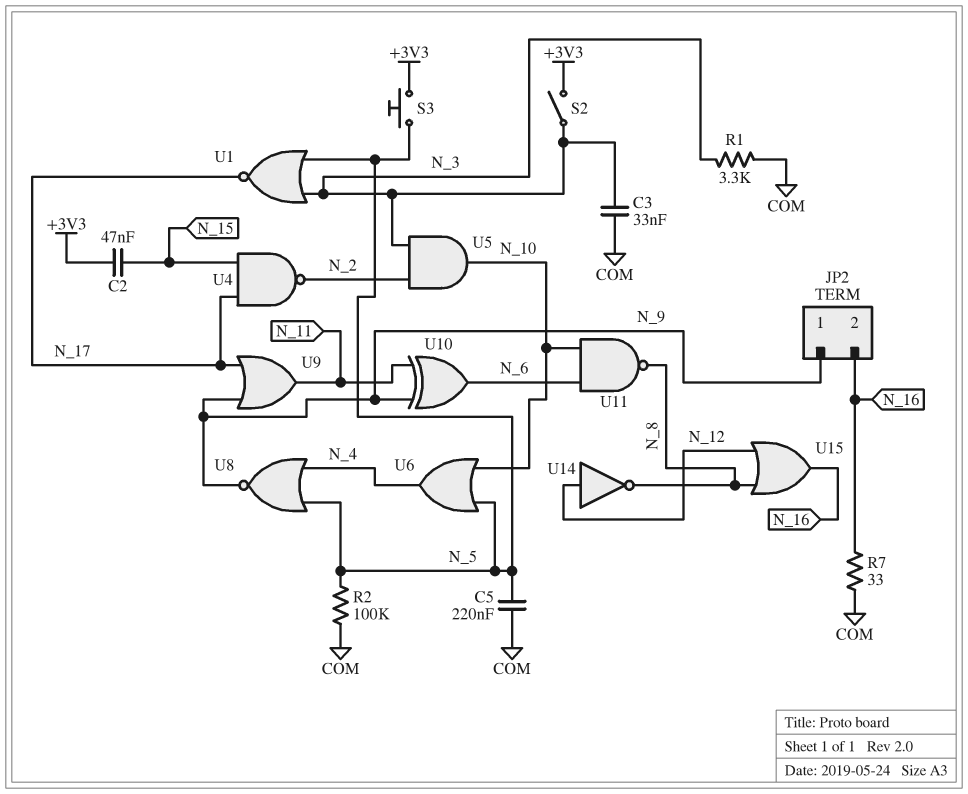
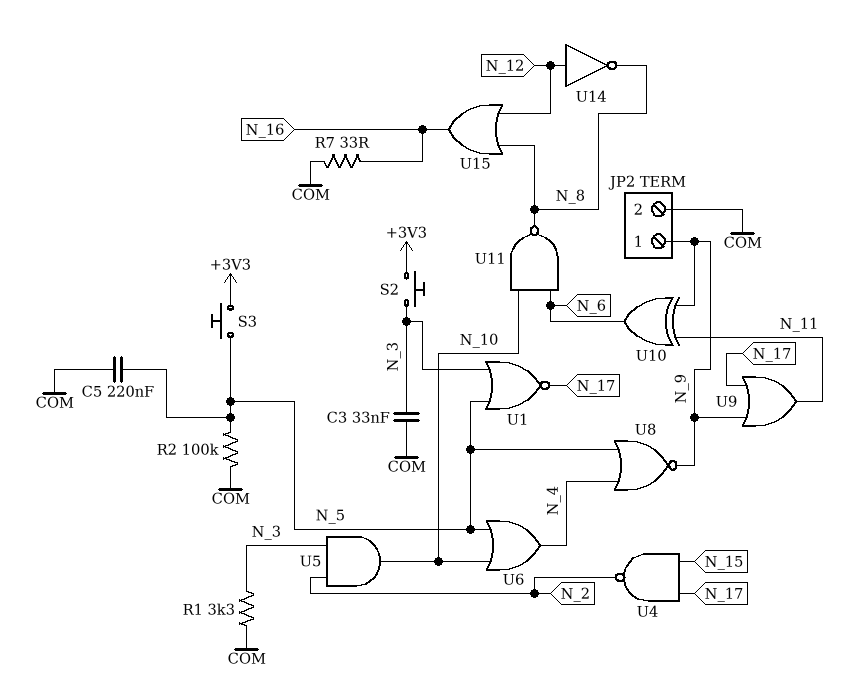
C2: 47nF (+3V3, N_15) -> none
JP2 pin 2: N_16 -> COM
S2: switch (+3V3, N_3) -> button (+3V3, N_3)

